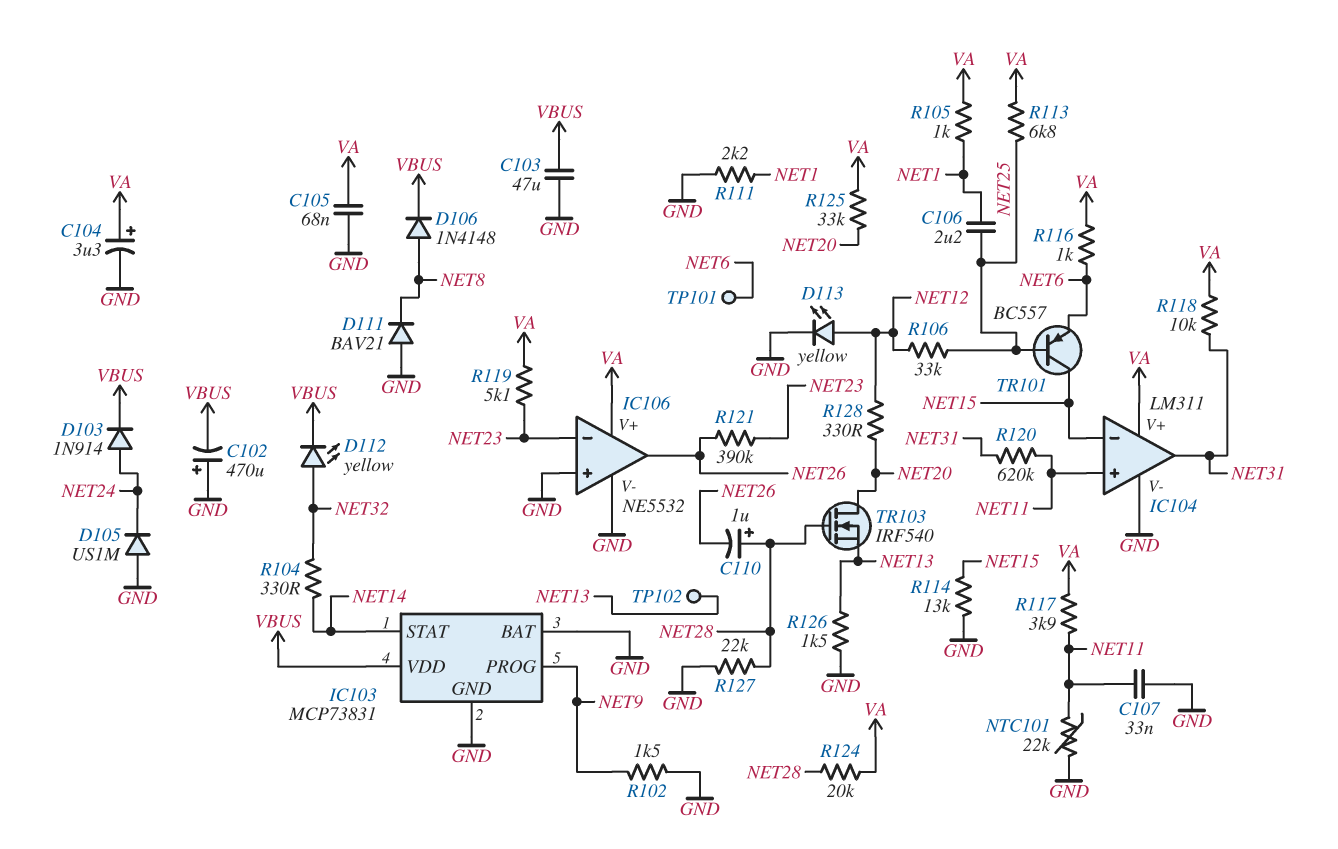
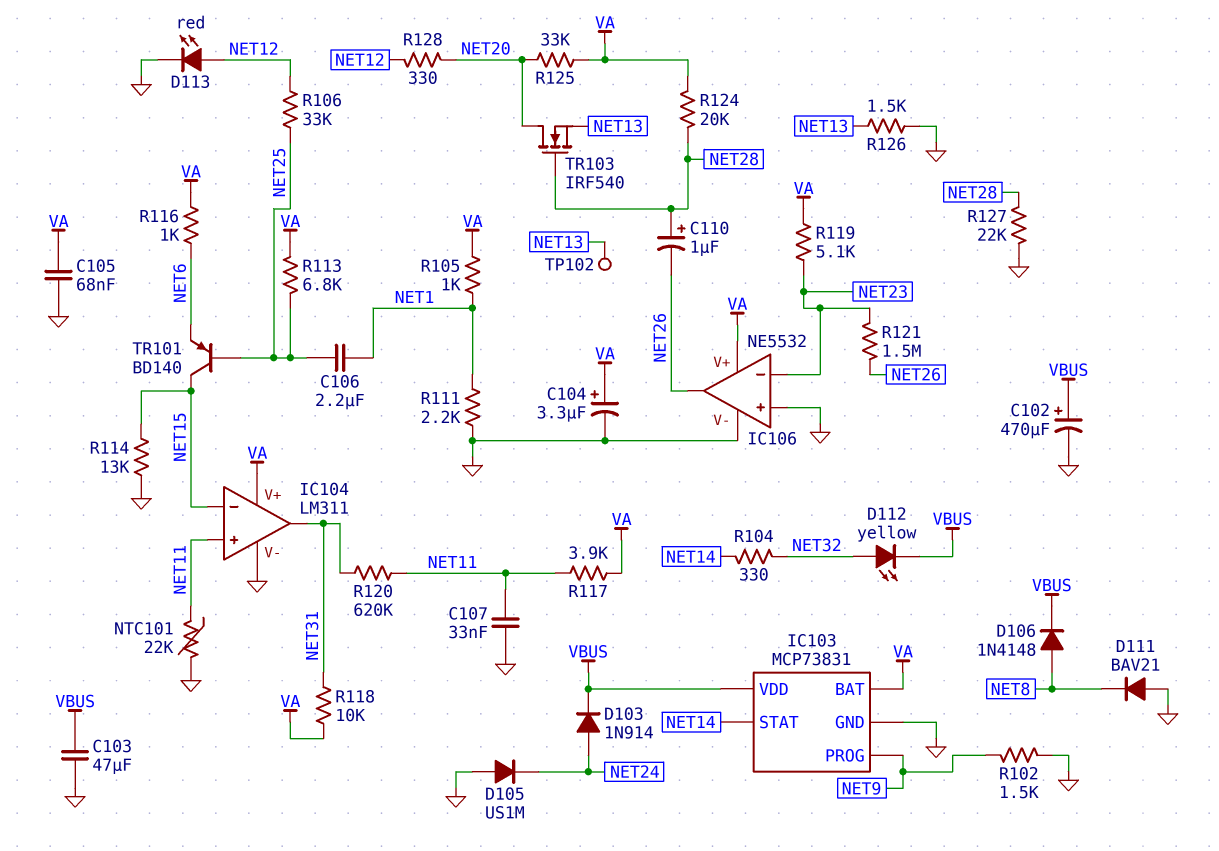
C102: 470uF (plus GND, minus VBUS) -> 470uF (plus VBUS, minus GND)
D113: LED yellow (A NET12, K GND) -> LED red (A NET12, K GND)
IC103 pin BAT: GND -> VA
R121: 390k (NET23, NET26) -> 1.5M (NET23, NET26)
TP101: test point (NET6) -> none
TR101: PNP BC557 (B NET25, C NET15, E NET6) -> PNP BD140 (B NET25, C NET15, E NET6)

